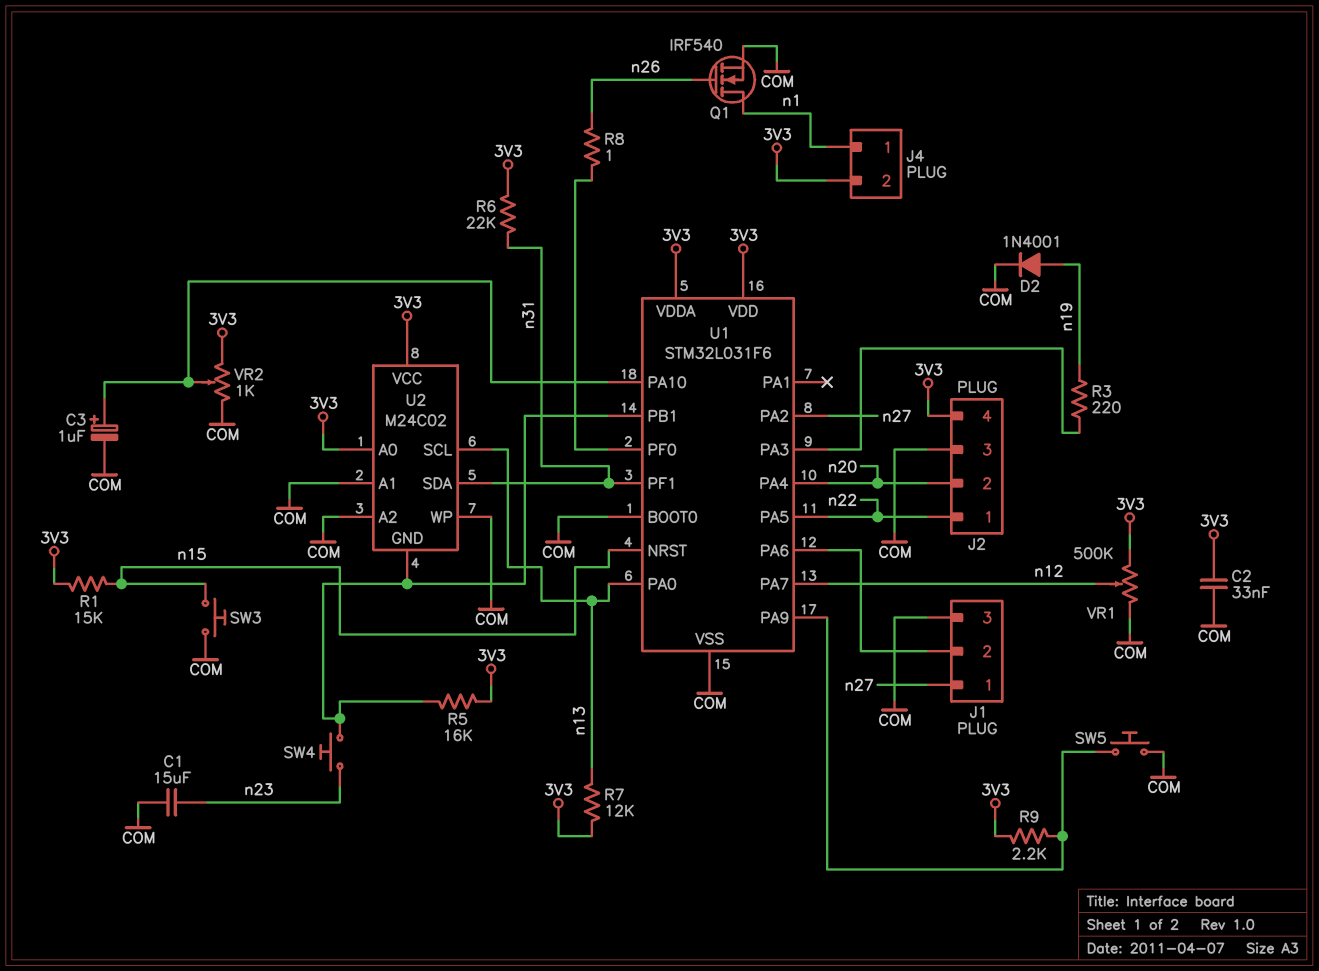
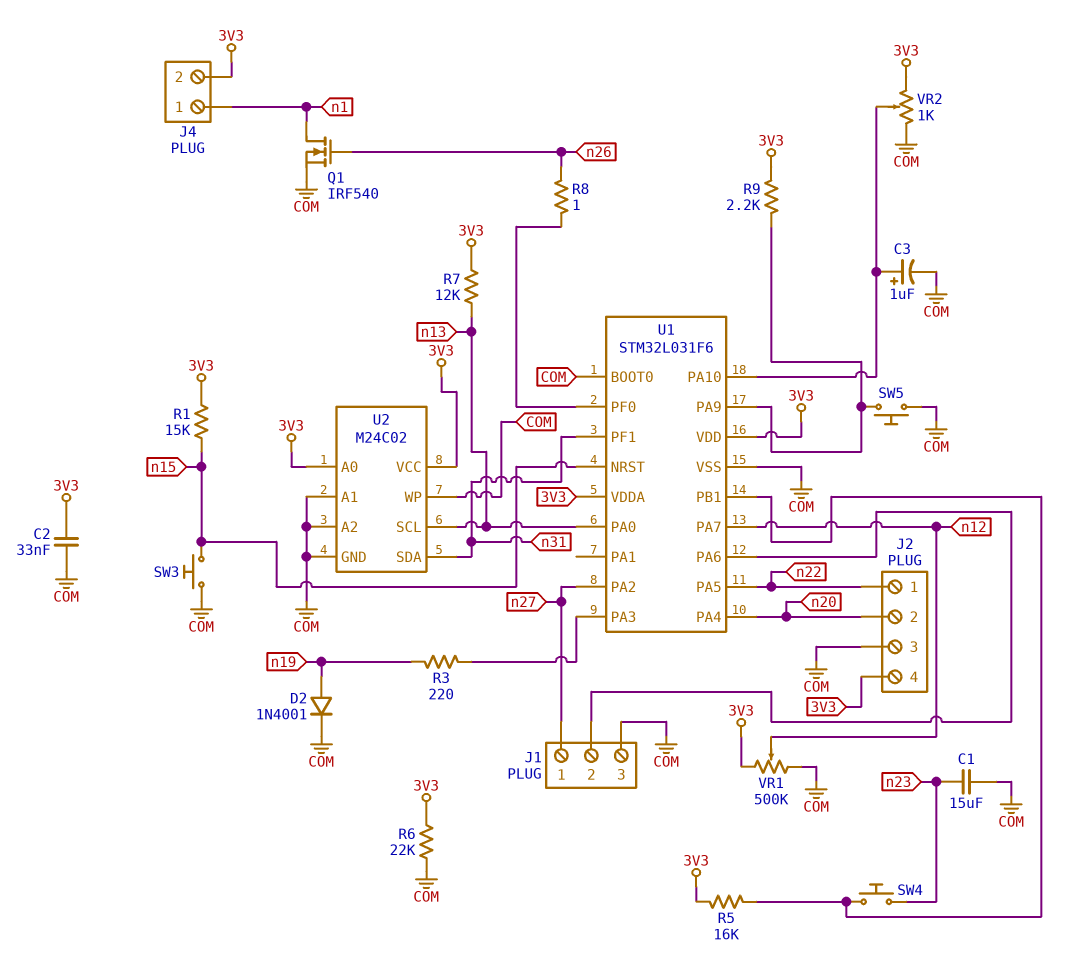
R6: 22k (3V3, n31) -> 22k (3V3, COM)
U2 pin GND: U1/PB1 -> COM

